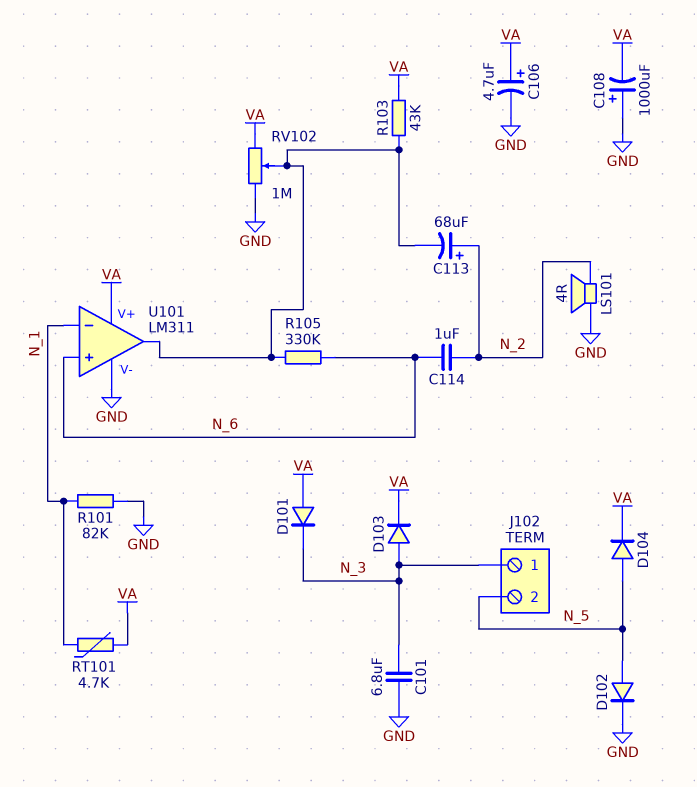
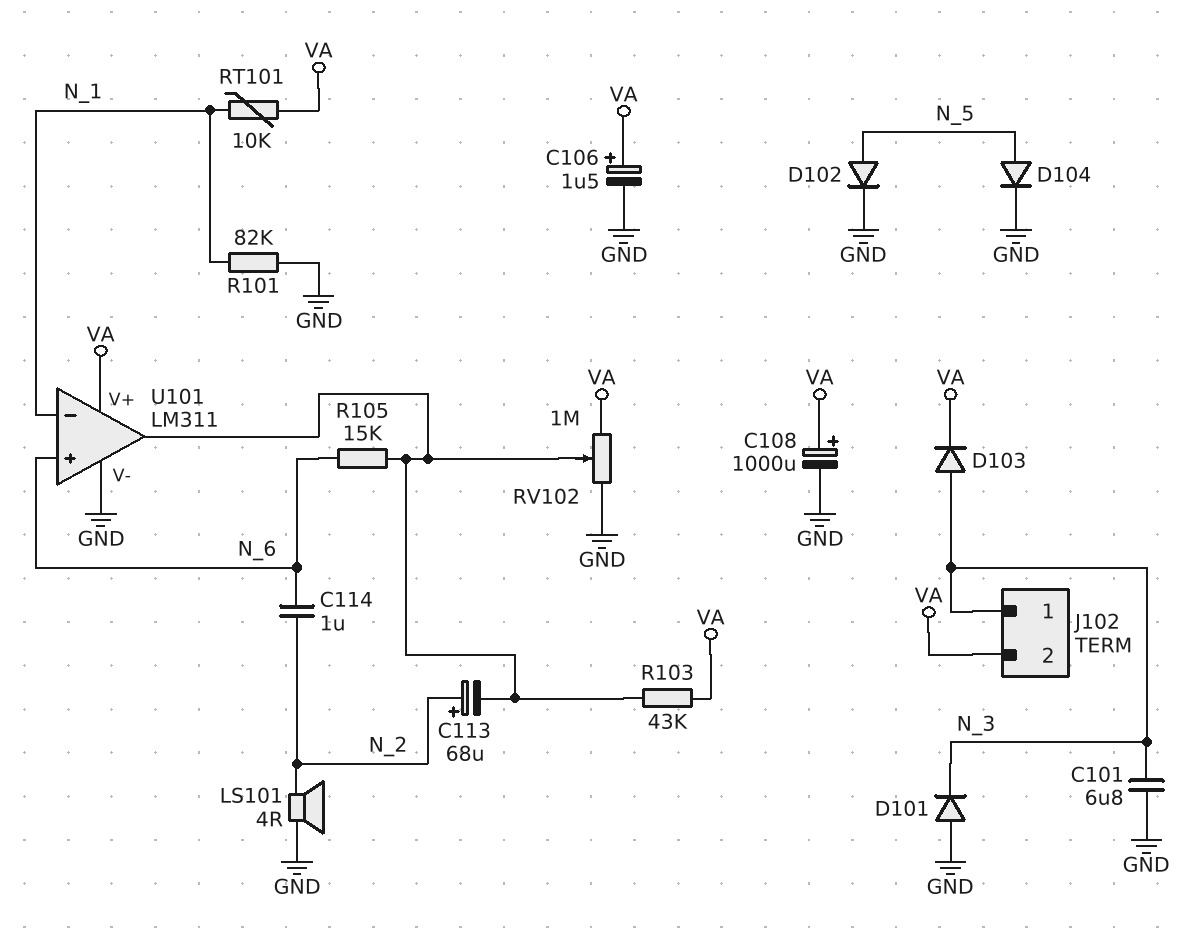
C106: 4.7uF (plus VA, minus GND) -> 1.5uF (plus VA, minus GND)
C108: 1000uF (plus GND, minus VA) -> 1000uF (plus VA, minus GND)
D101: diode (A VA, K N_3) -> diode (A GND, K N_3)
D104: diode (A N_5, K VA) -> diode (A N_5, K GND)
J102 pin 2: N_5 -> VA
R105: 330k (N_6, U101/out) -> 15k (N_6, U101/out)
RT101: 4.7k (N_1, VA) -> 10k (N_1, VA)

